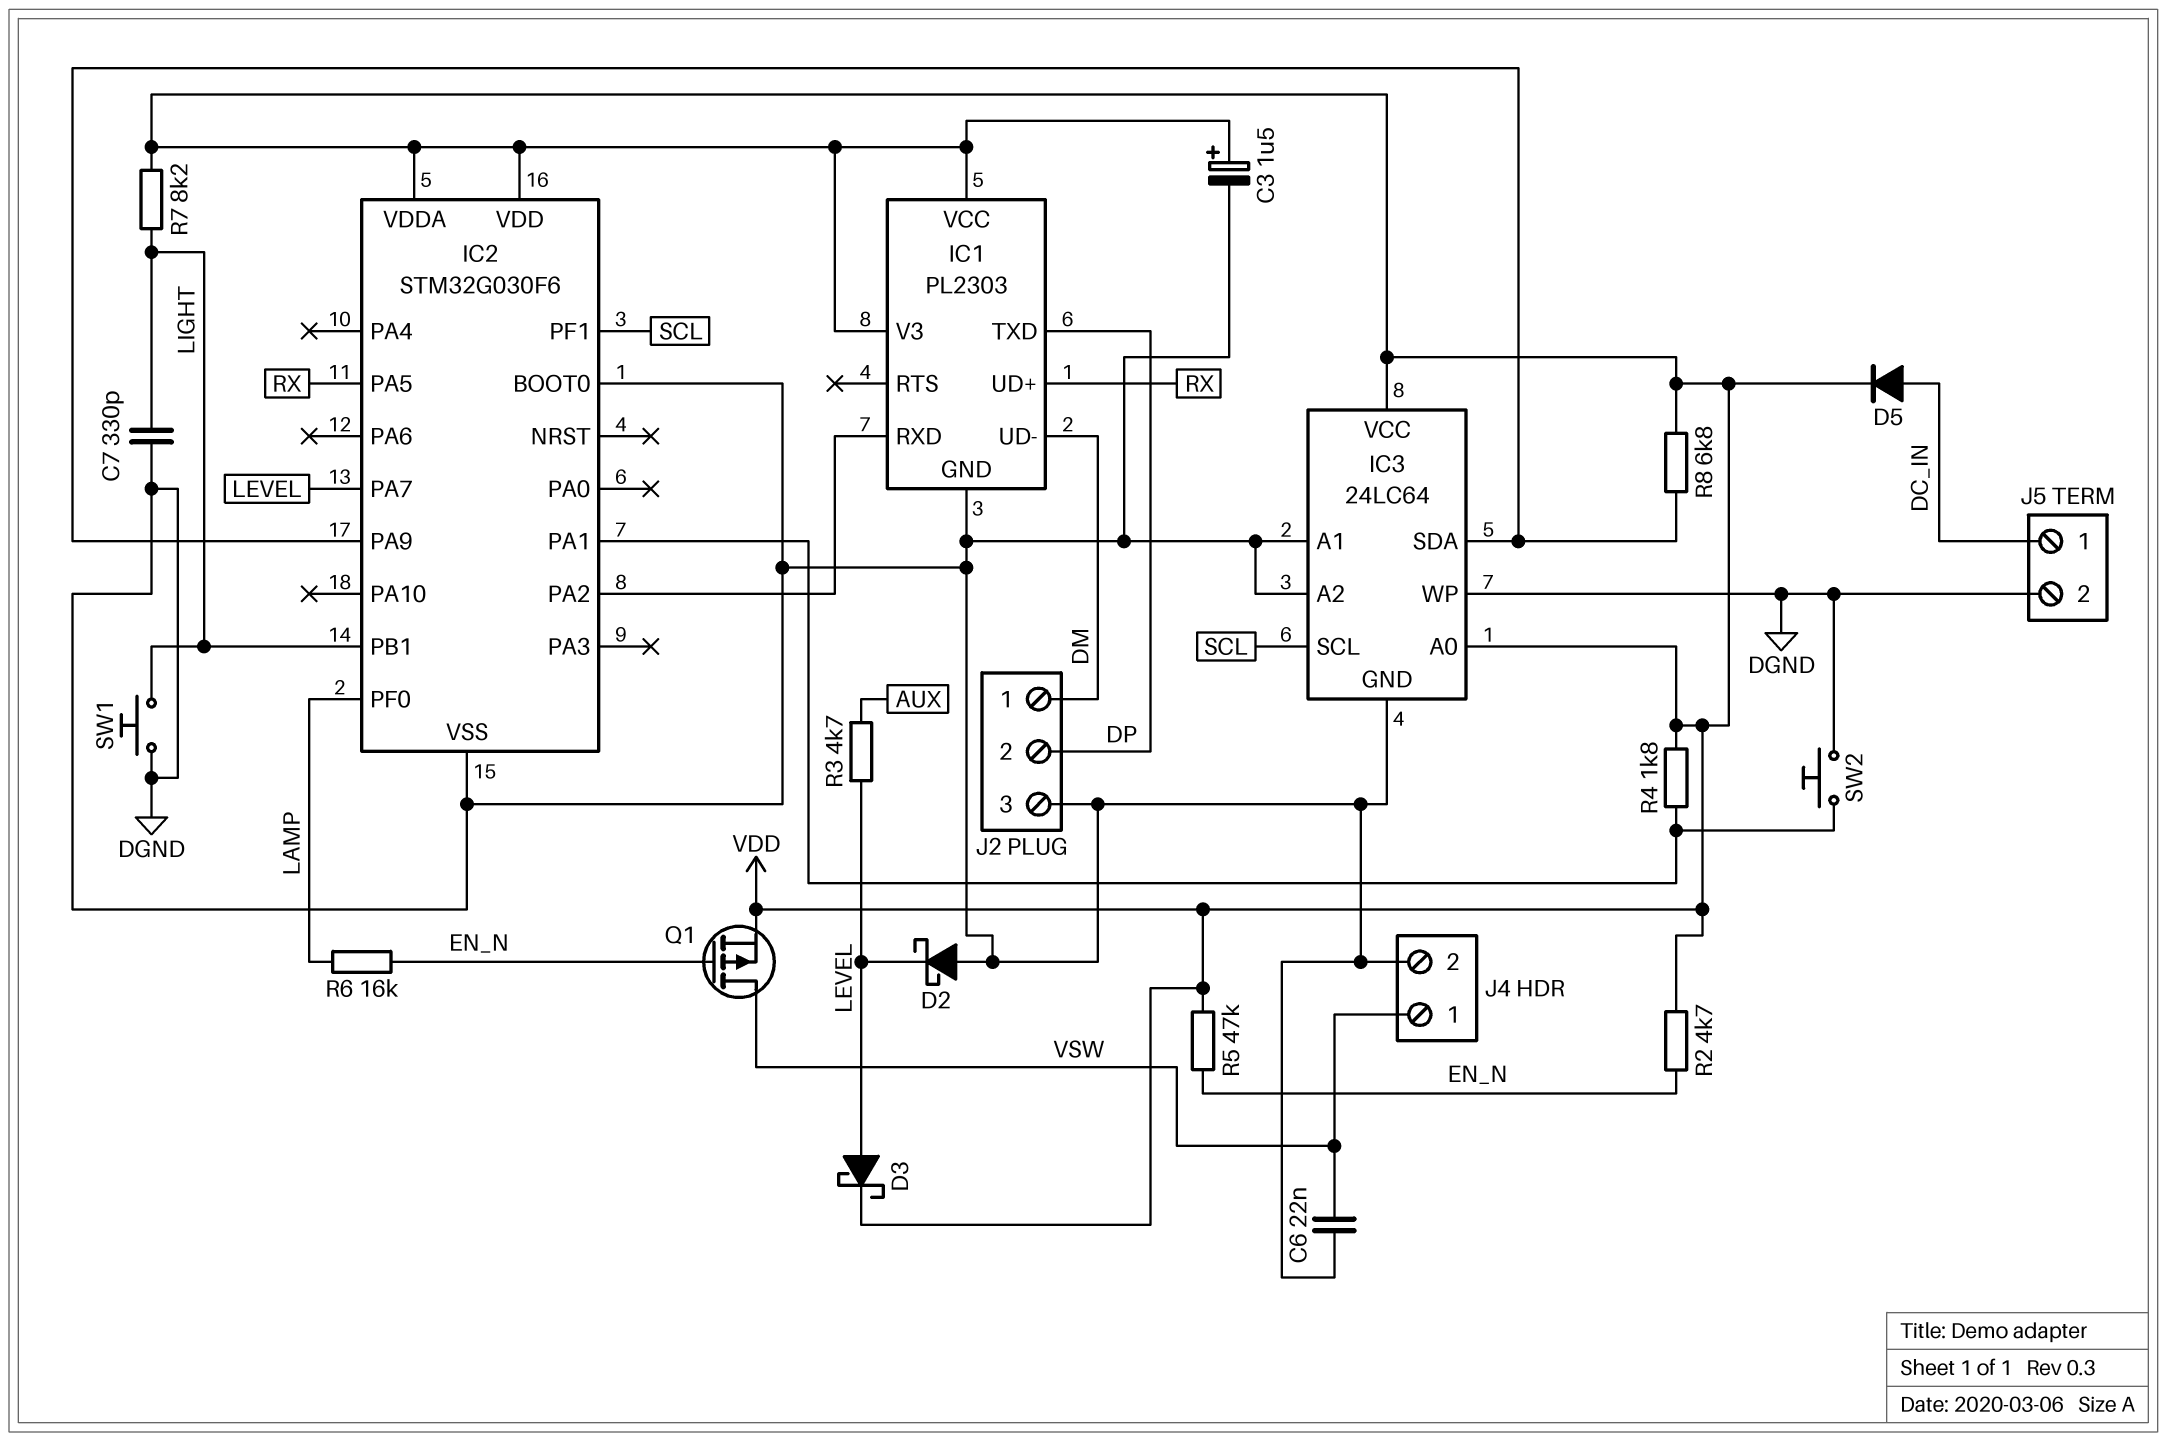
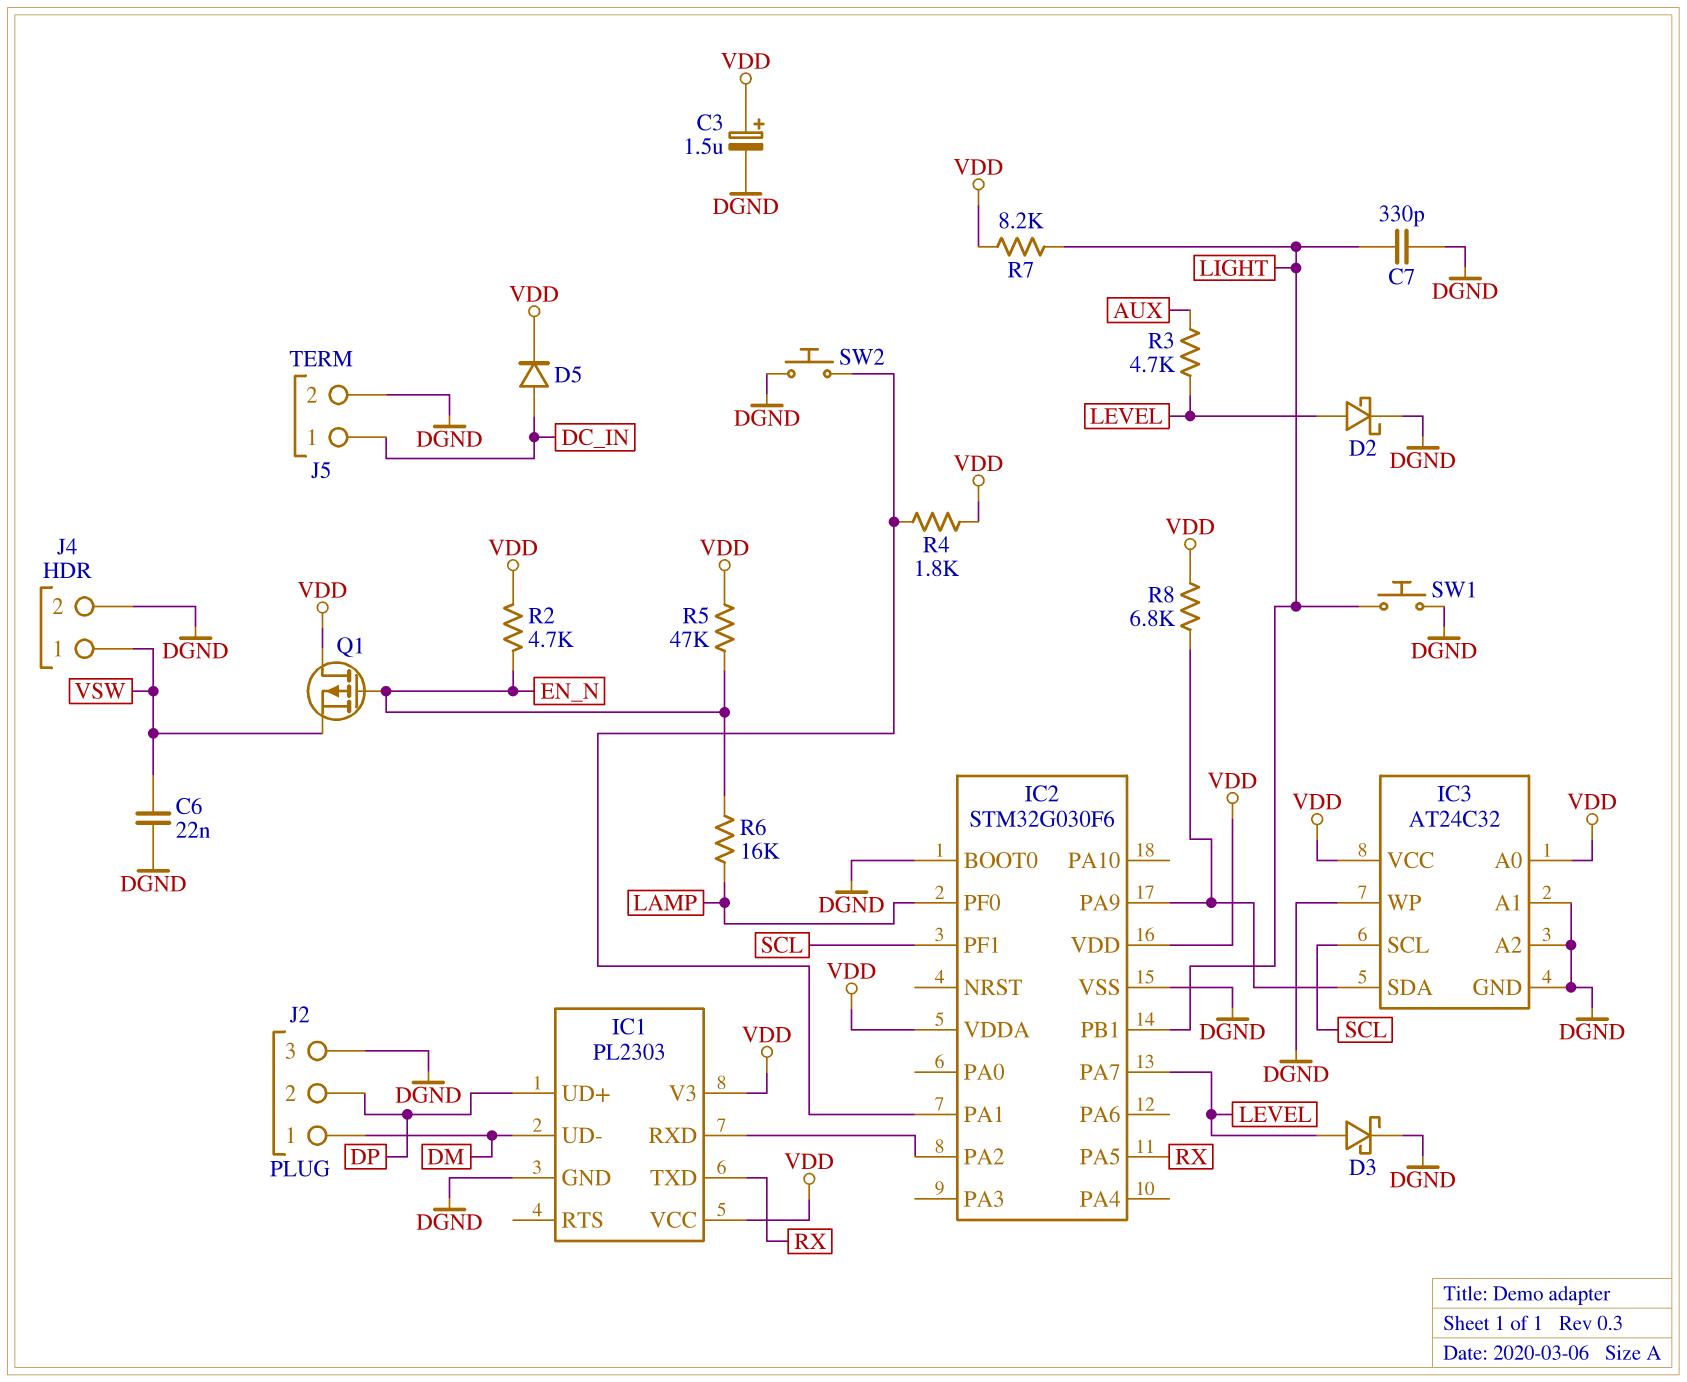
D2: schottky (A DGND, K LEVEL) -> schottky (A LEVEL, K DGND)
D3: schottky (A LEVEL, K VDD) -> schottky (A LEVEL, K DGND)
IC1 pin TXD: DP -> RX
IC1 pin UD+: RX -> DP
IC3: 24LC64 -> AT24C32
Q1: PMOS (G EN_N, D VSW, S VDD) -> PMOS (G EN_N, D VDD, S VSW)

